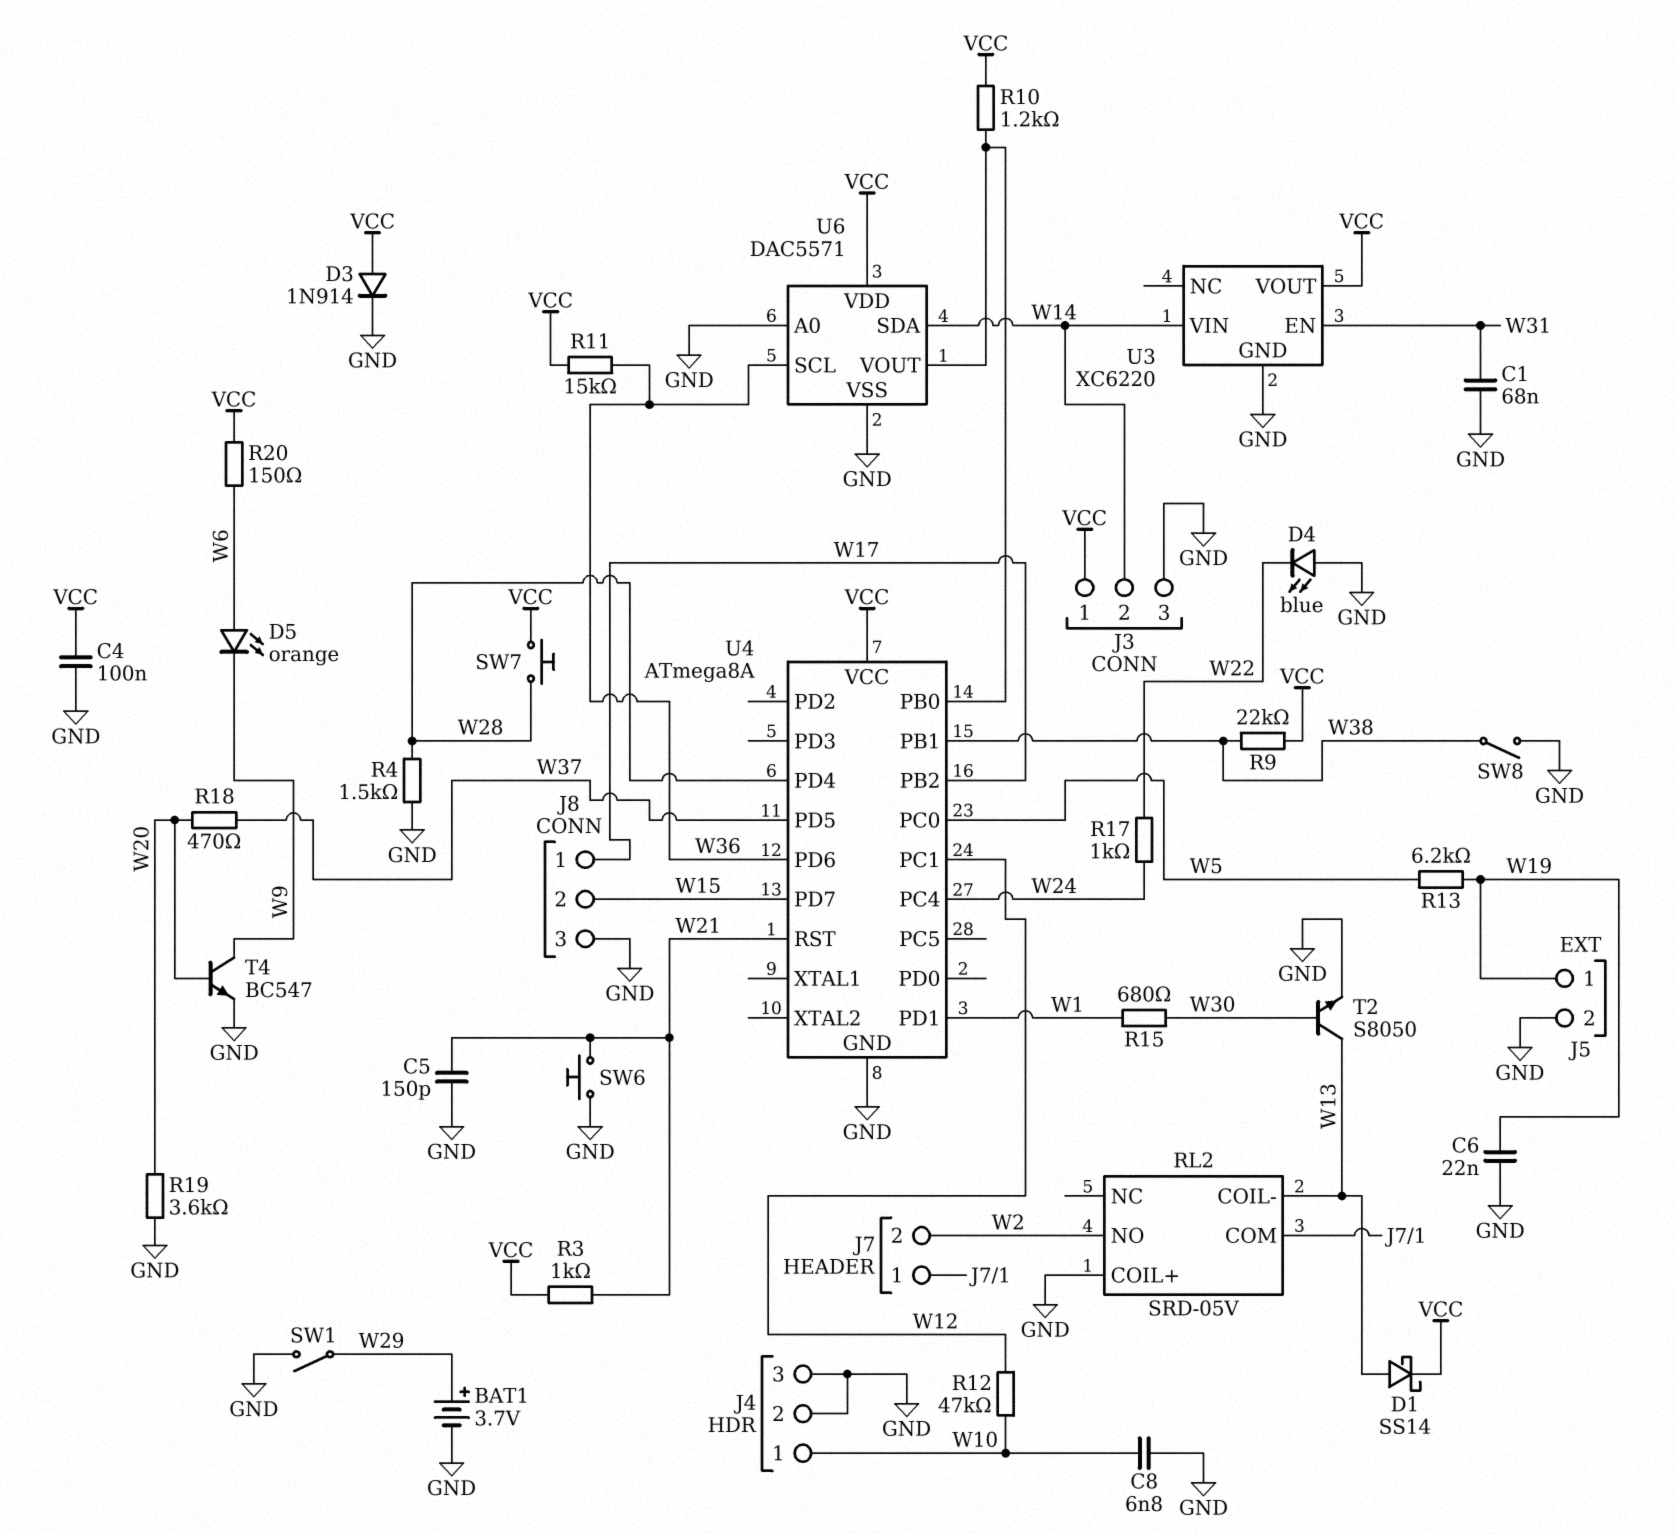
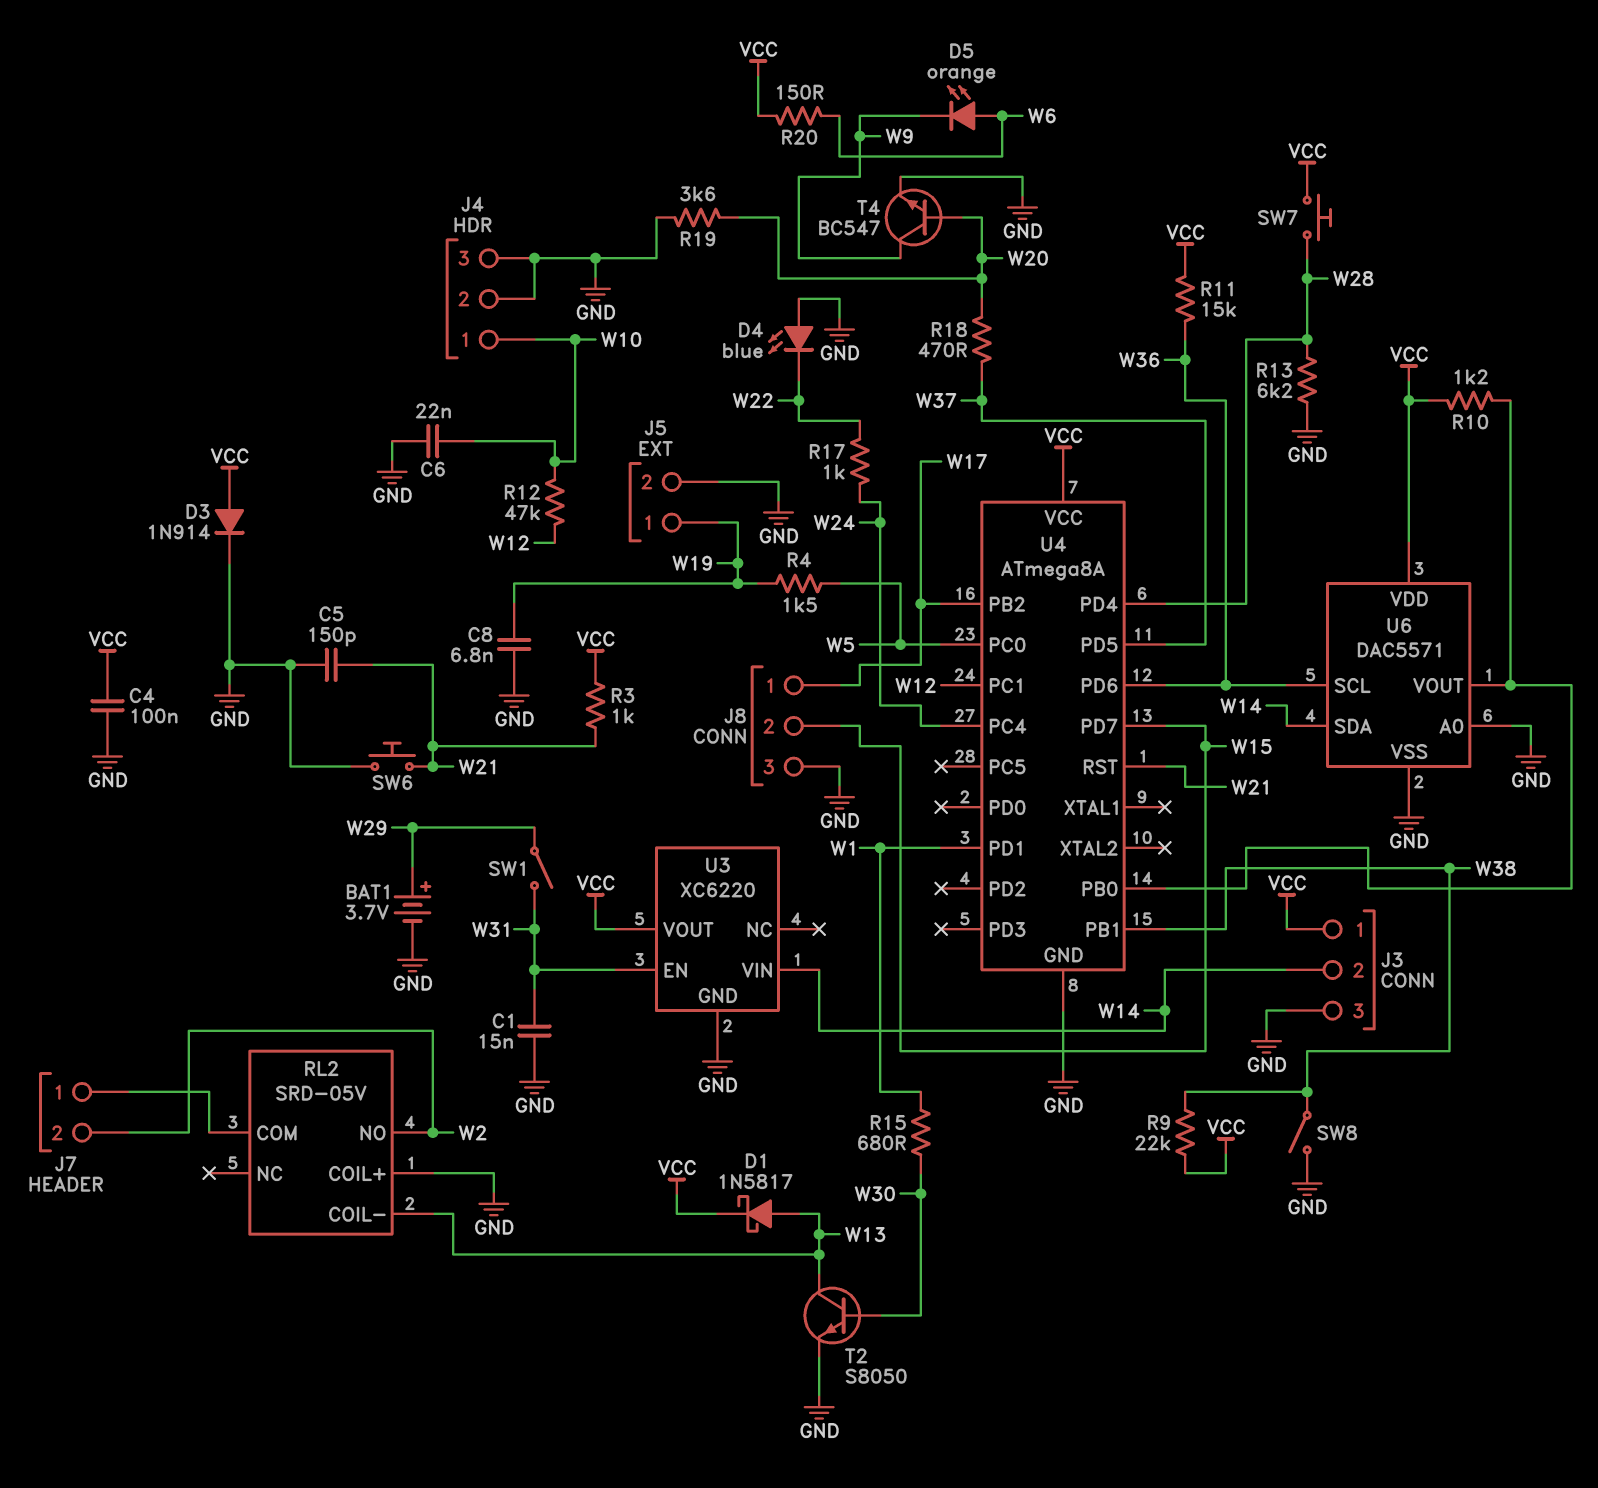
C1: 68nF (GND, W31) -> 15nF (GND, W31)
C6: 22nF (GND, W19) -> 22nF (GND, W10)
C8: 6.8nF (GND, W10) -> 6.8nF (GND, W19)
D1: schottky SS14 (A W13, K VCC) -> schottky 1N5817 (A W13, K VCC)
R4: 1.5k (GND, W28) -> 1.5k (W5, W19)
R13: 6.2k (W5, W19) -> 6.2k (GND, W28)
SW1: switch (GND, W29) -> switch (W29, W31)

